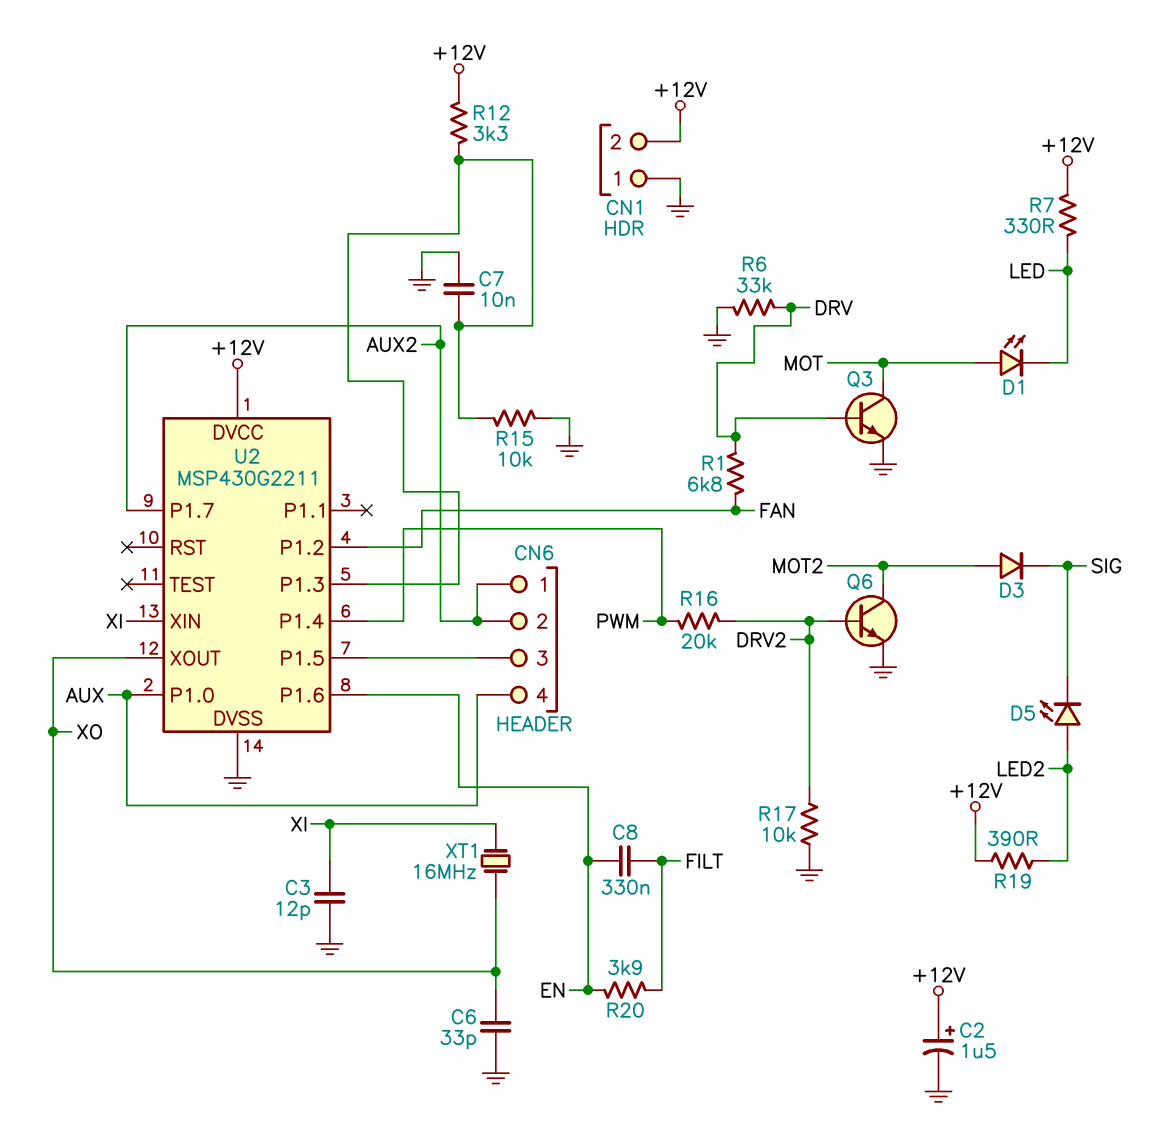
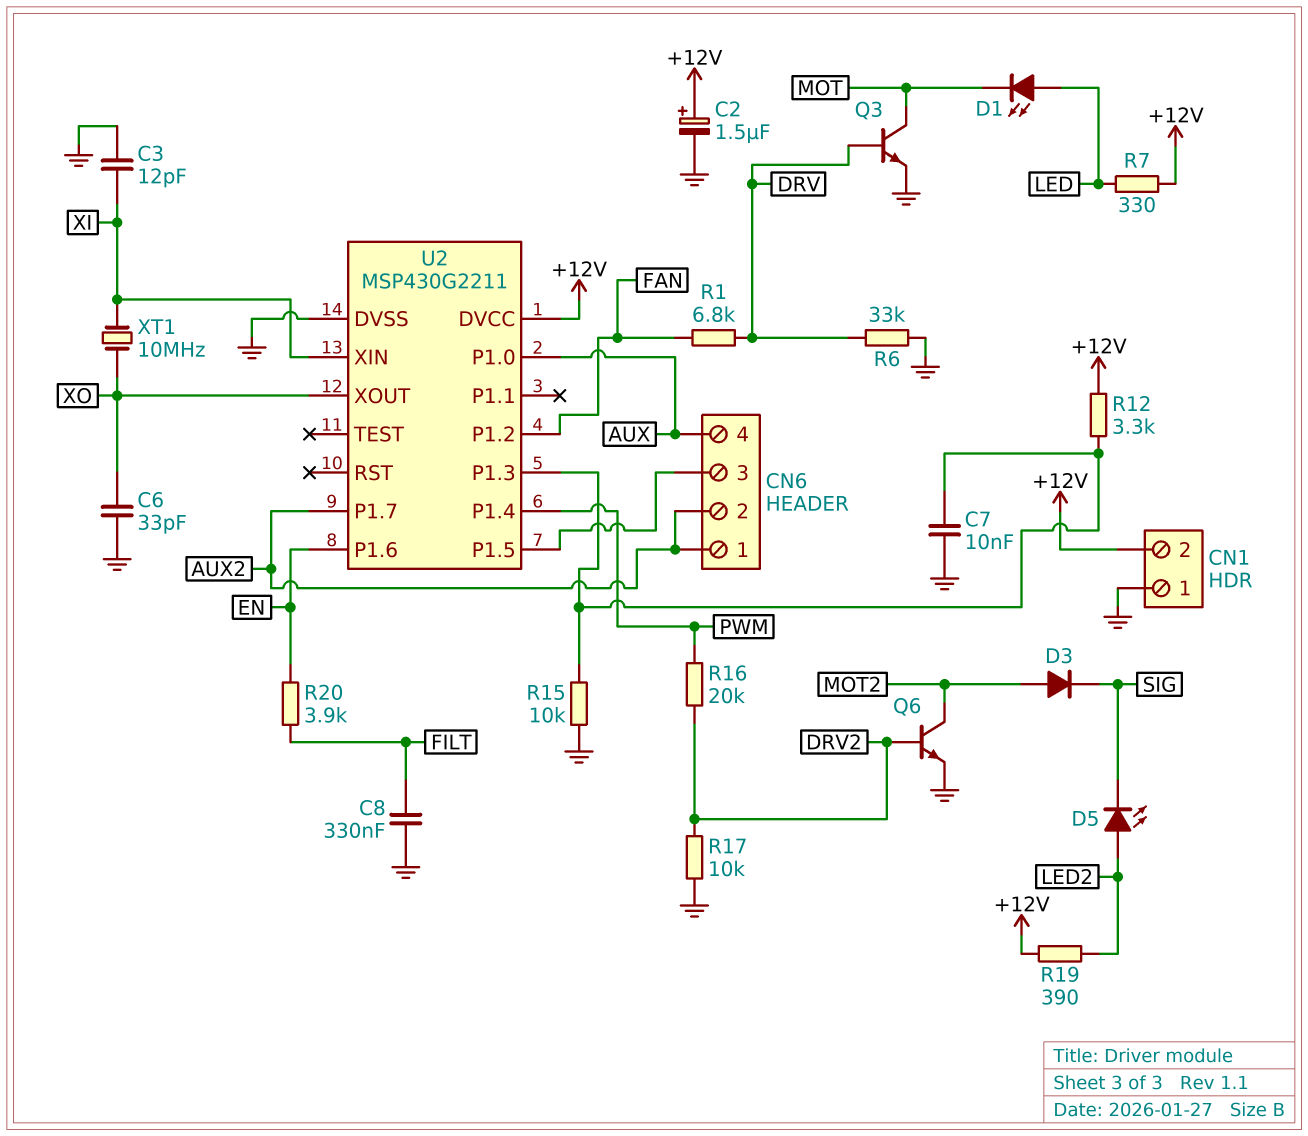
C8: 330nF (EN, FILT) -> 330nF (FILT, GND)
D1: LED (A MOT, K LED) -> LED (A LED, K MOT)
XT1: 16MHz (XI, XO) -> 10MHz (XI, XO)

